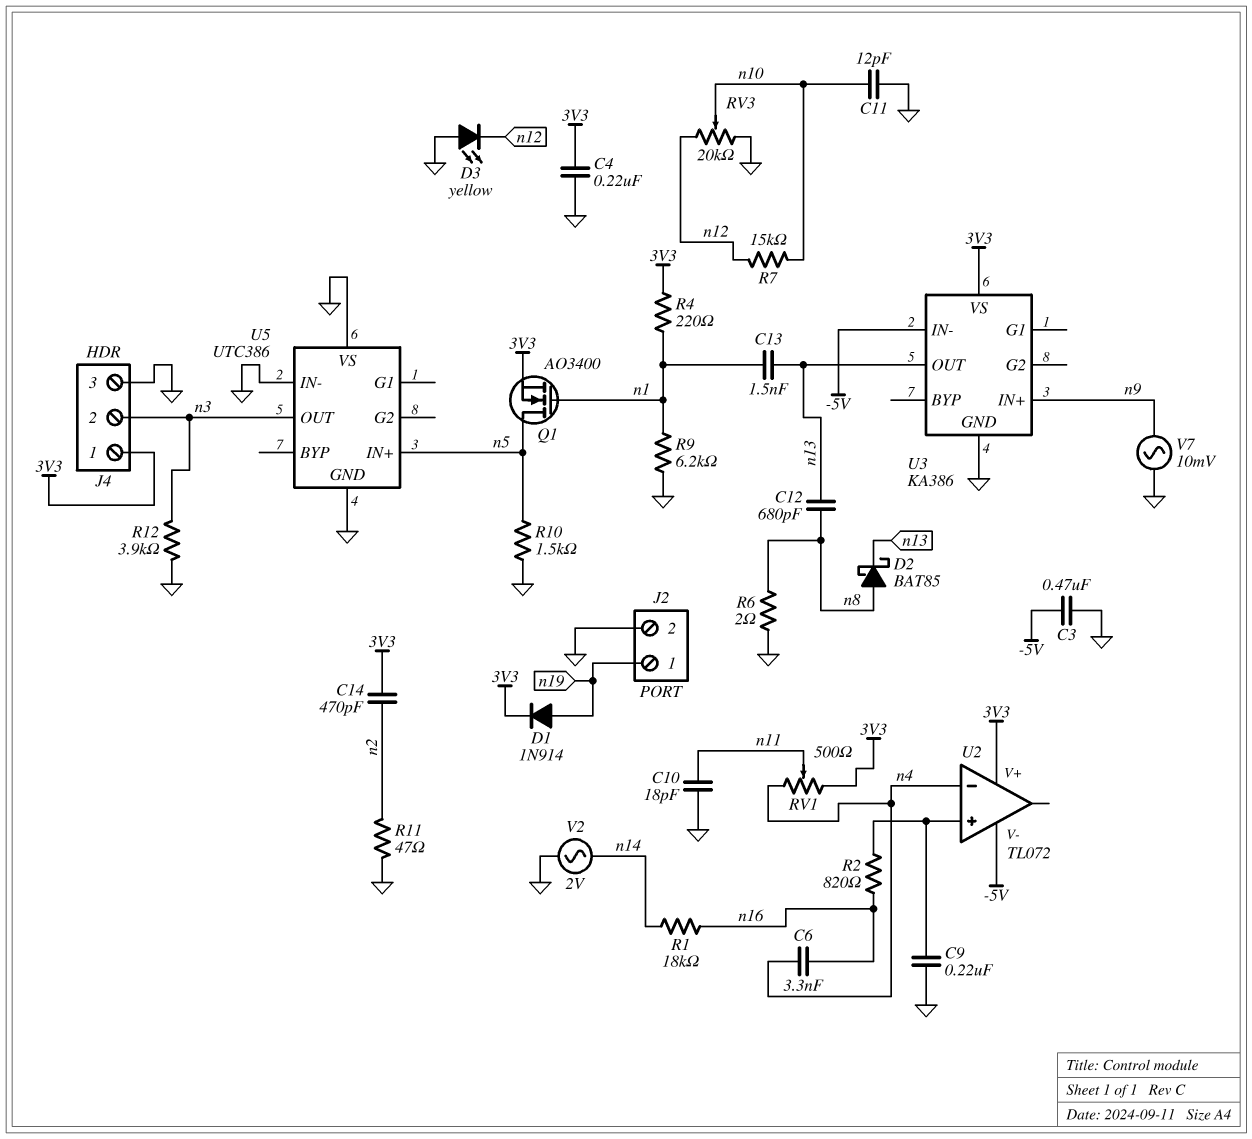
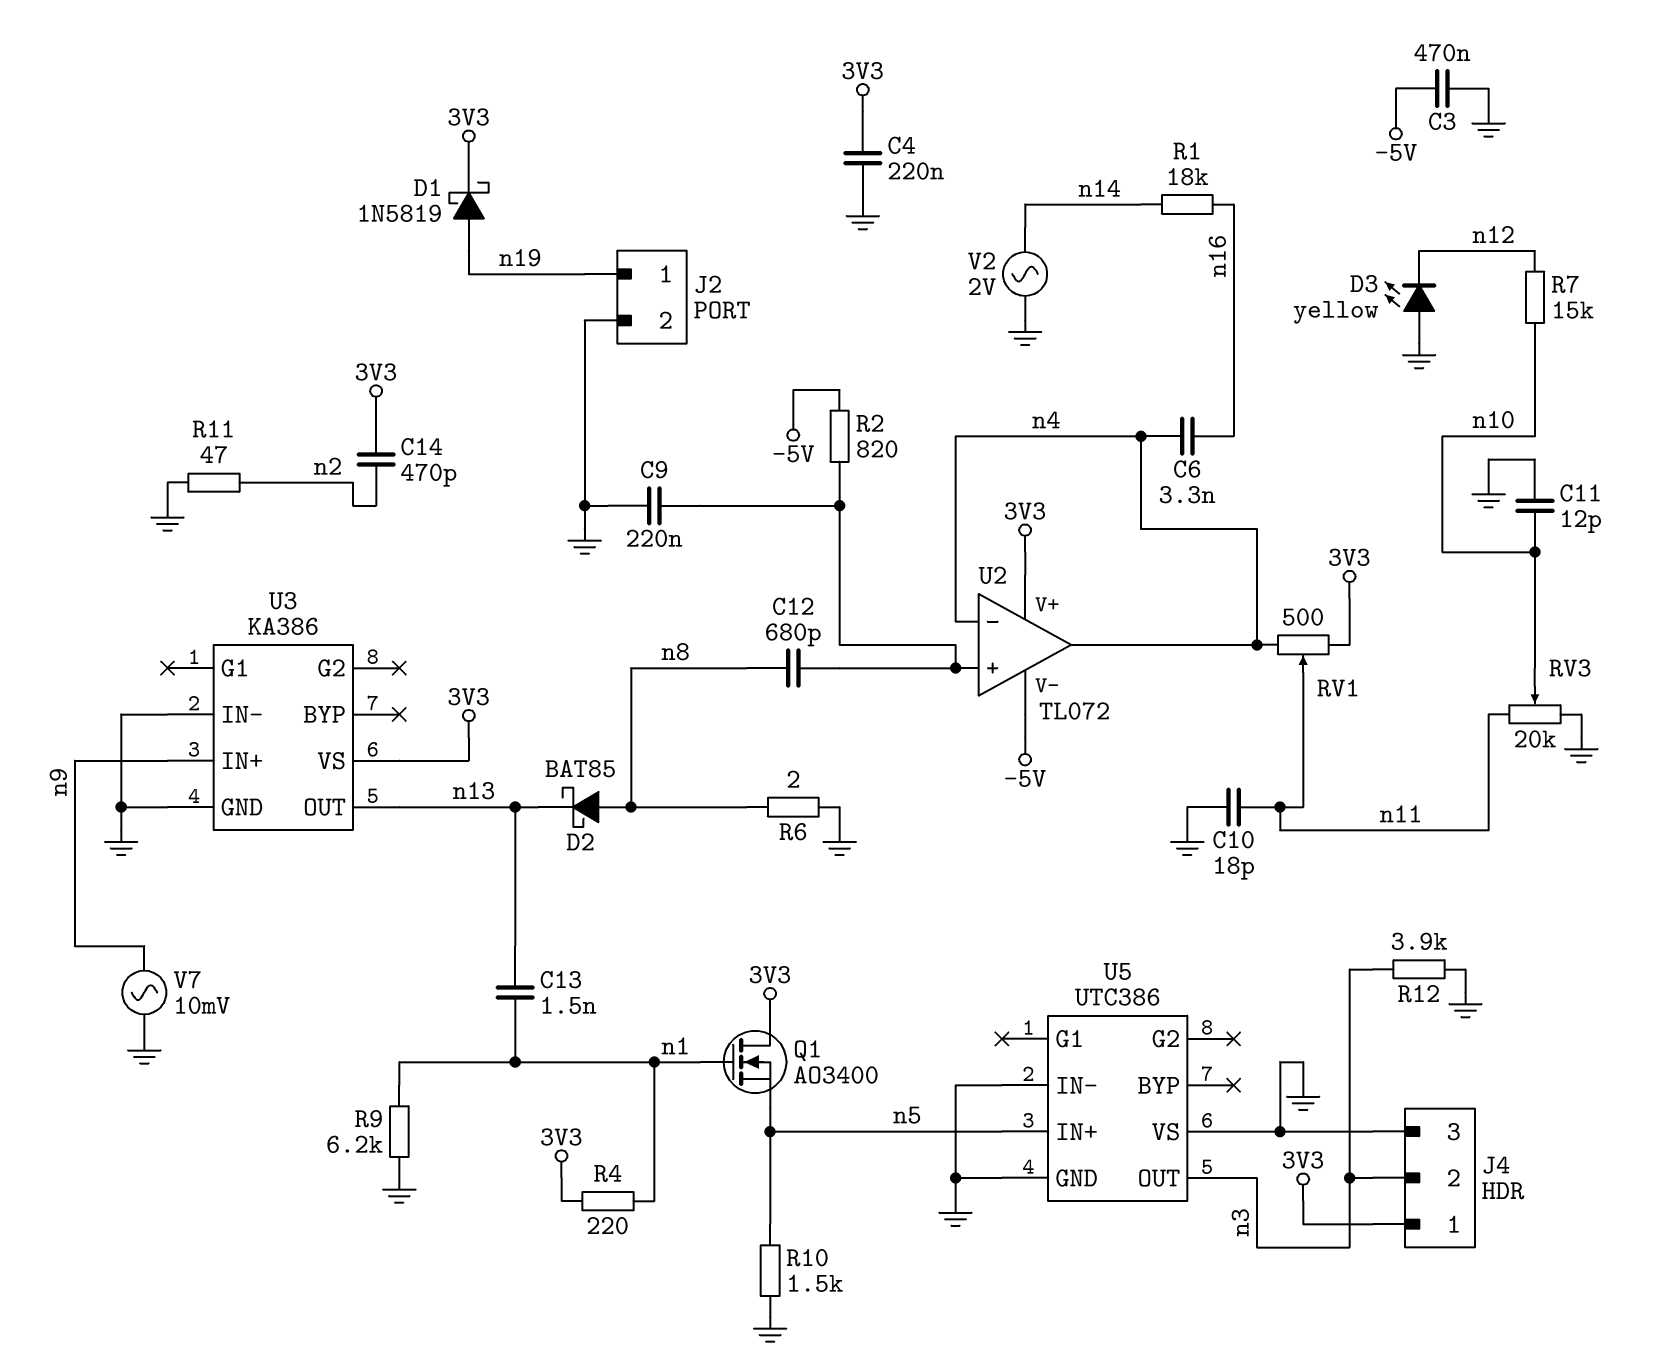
C12: 680pF (n8, n13) -> 680pF (U2/in+, n8)
D1: diode 1N914 (A n19, K 3V3) -> schottky 1N5819 (A n19, K 3V3)
Q1: NMOS AO3400 (G n1, D n5, S 3V3) -> NMOS AO3400 (G n1, D 3V3, S n5)
R2: 820 (U2/in+, n16) -> 820 (-5V, U2/in+)
RV3: 20k (GND, n12, wiper n10) -> 20k (GND, n11, wiper n10)
U2 pin out: none -> n4
U3 pin IN-: -5V -> GND

